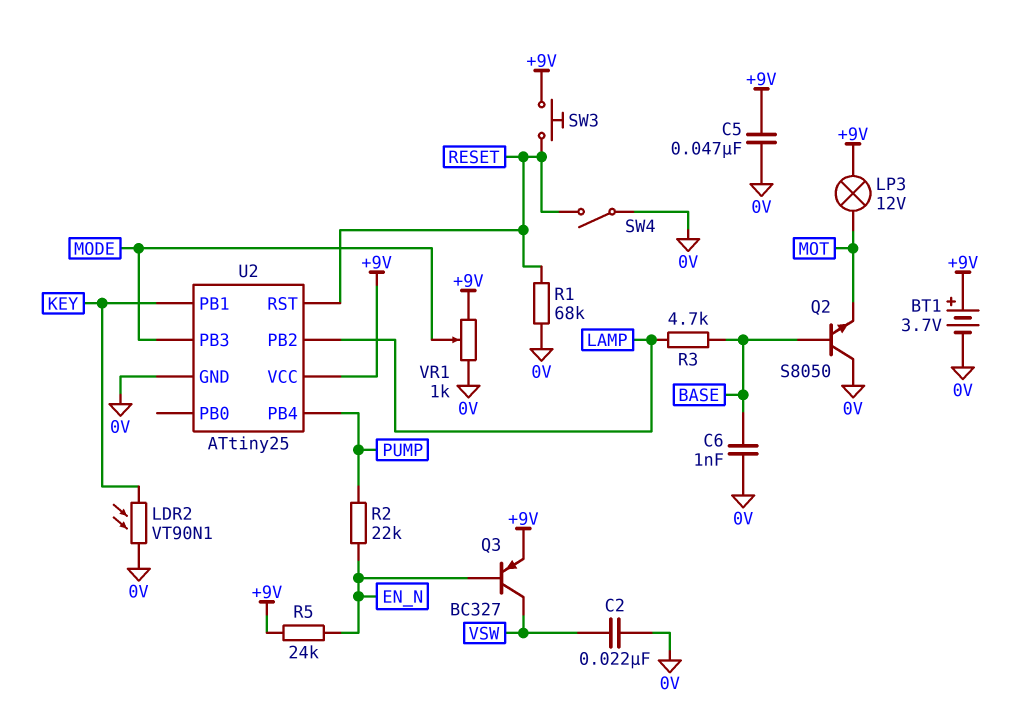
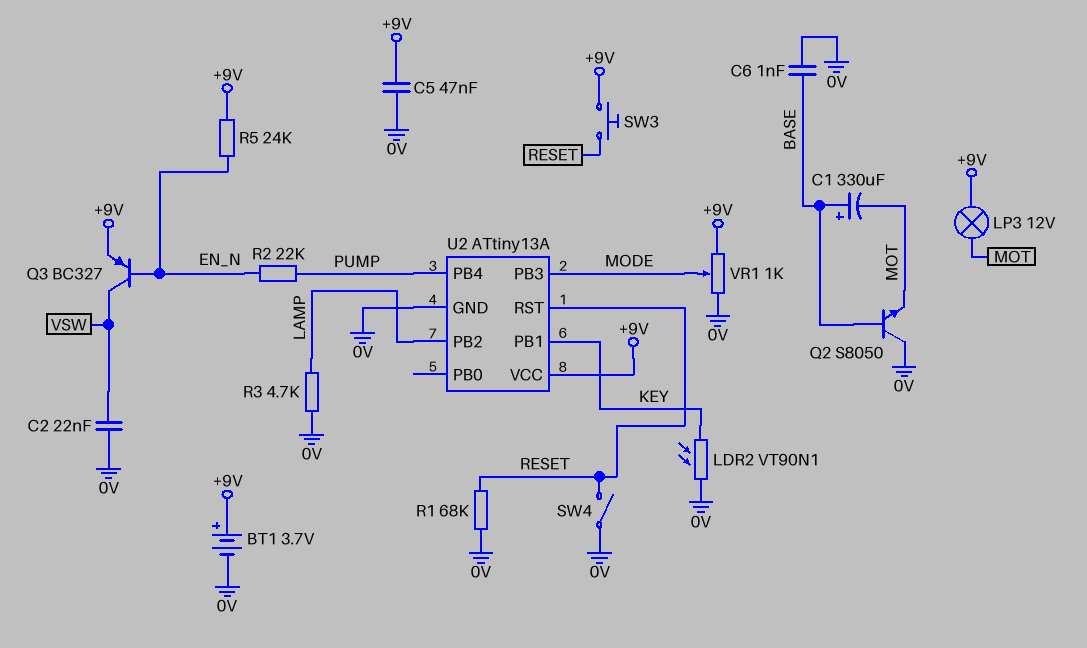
C1: none -> 330uF (plus BASE, minus MOT)
R3: 4.7k (BASE, LAMP) -> 4.7k (0V, LAMP)
U2: ATtiny25 -> ATtiny13A

